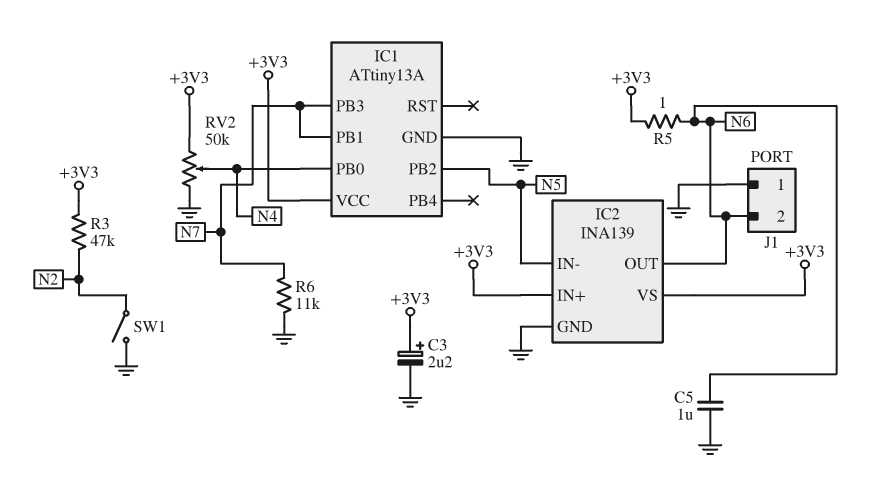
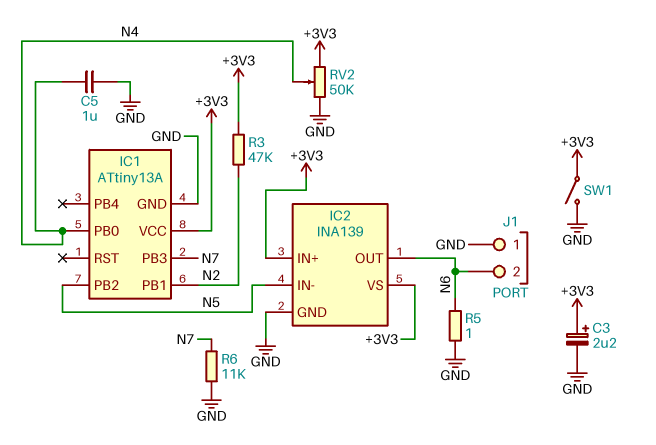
C5: 1uF (GND, N6) -> 1uF (GND, N4)
IC1 pin PB1: N7 -> N2
R5: 1 (+3V3, N6) -> 1 (GND, N6)
SW1: switch (GND, N2) -> switch (+3V3, GND)

